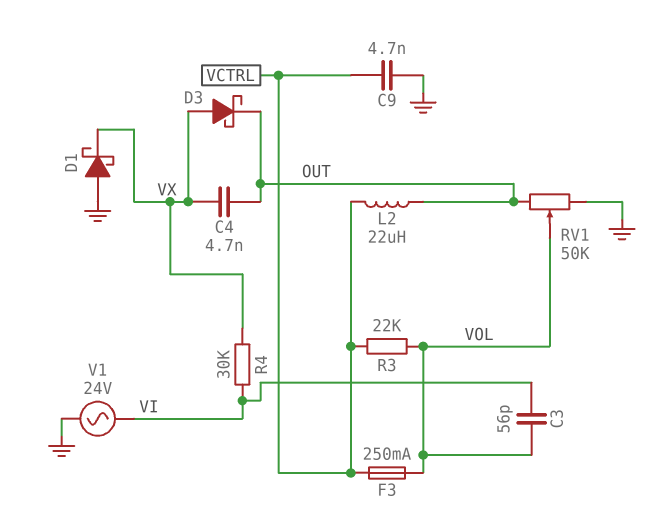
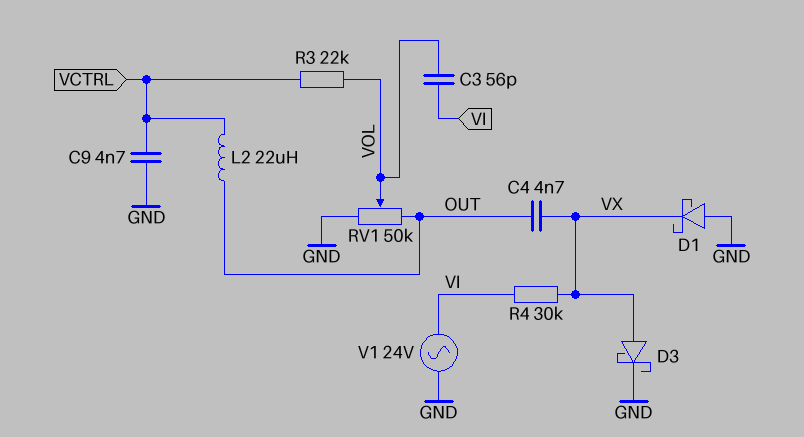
D3: schottky (A VX, K OUT) -> schottky (A VX, K GND)
F3: 250mA (VCTRL, VOL) -> none

